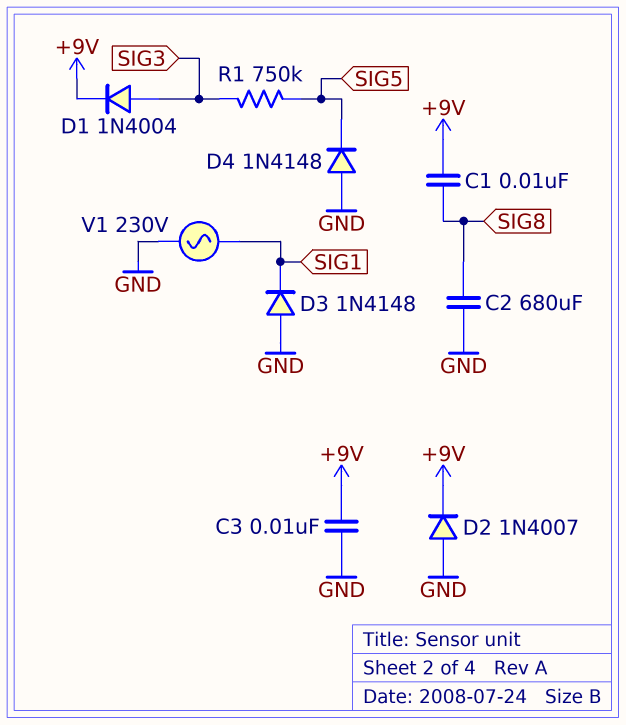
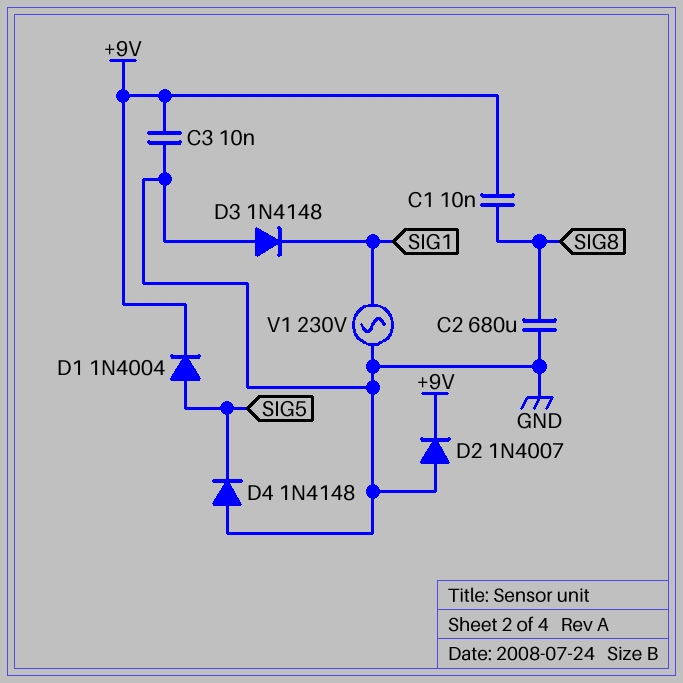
D1: diode 1N4004 (A SIG3, K +9V) -> diode 1N4004 (A SIG5, K +9V)
R1: 750k (SIG3, SIG5) -> none

